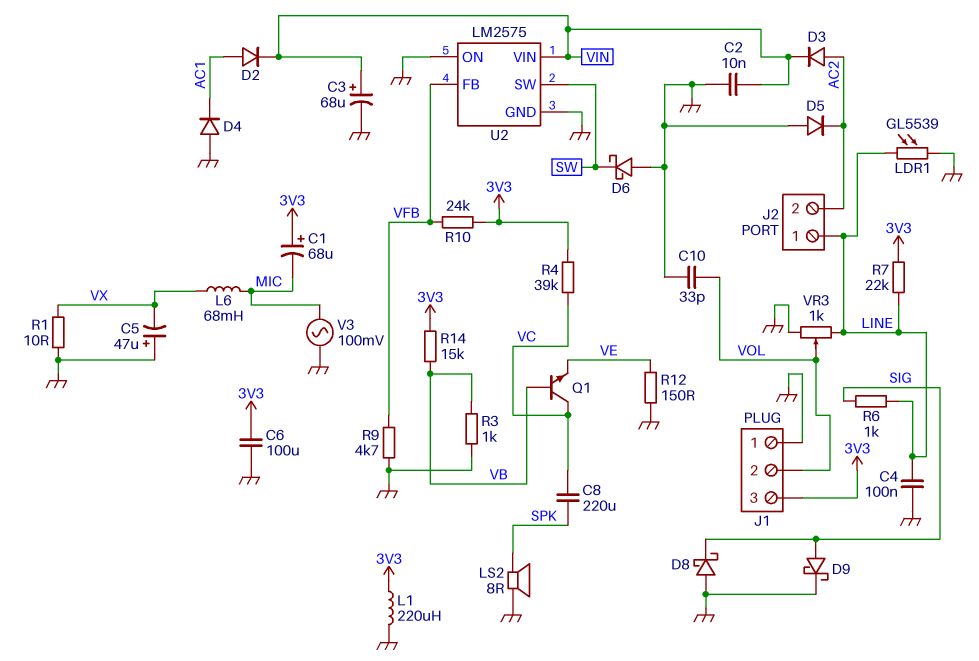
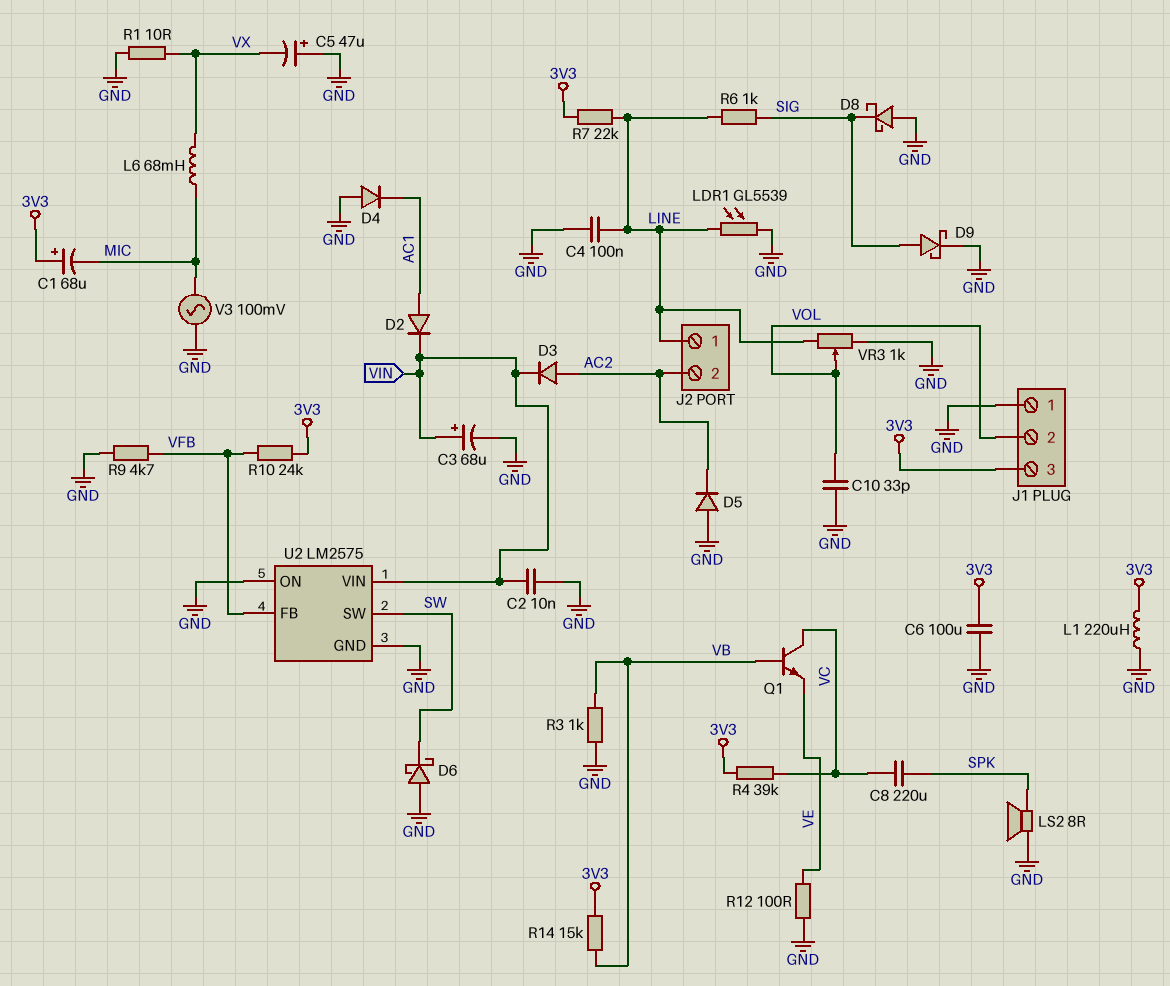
R12: 150 (GND, VE) -> 100 (GND, VE)

